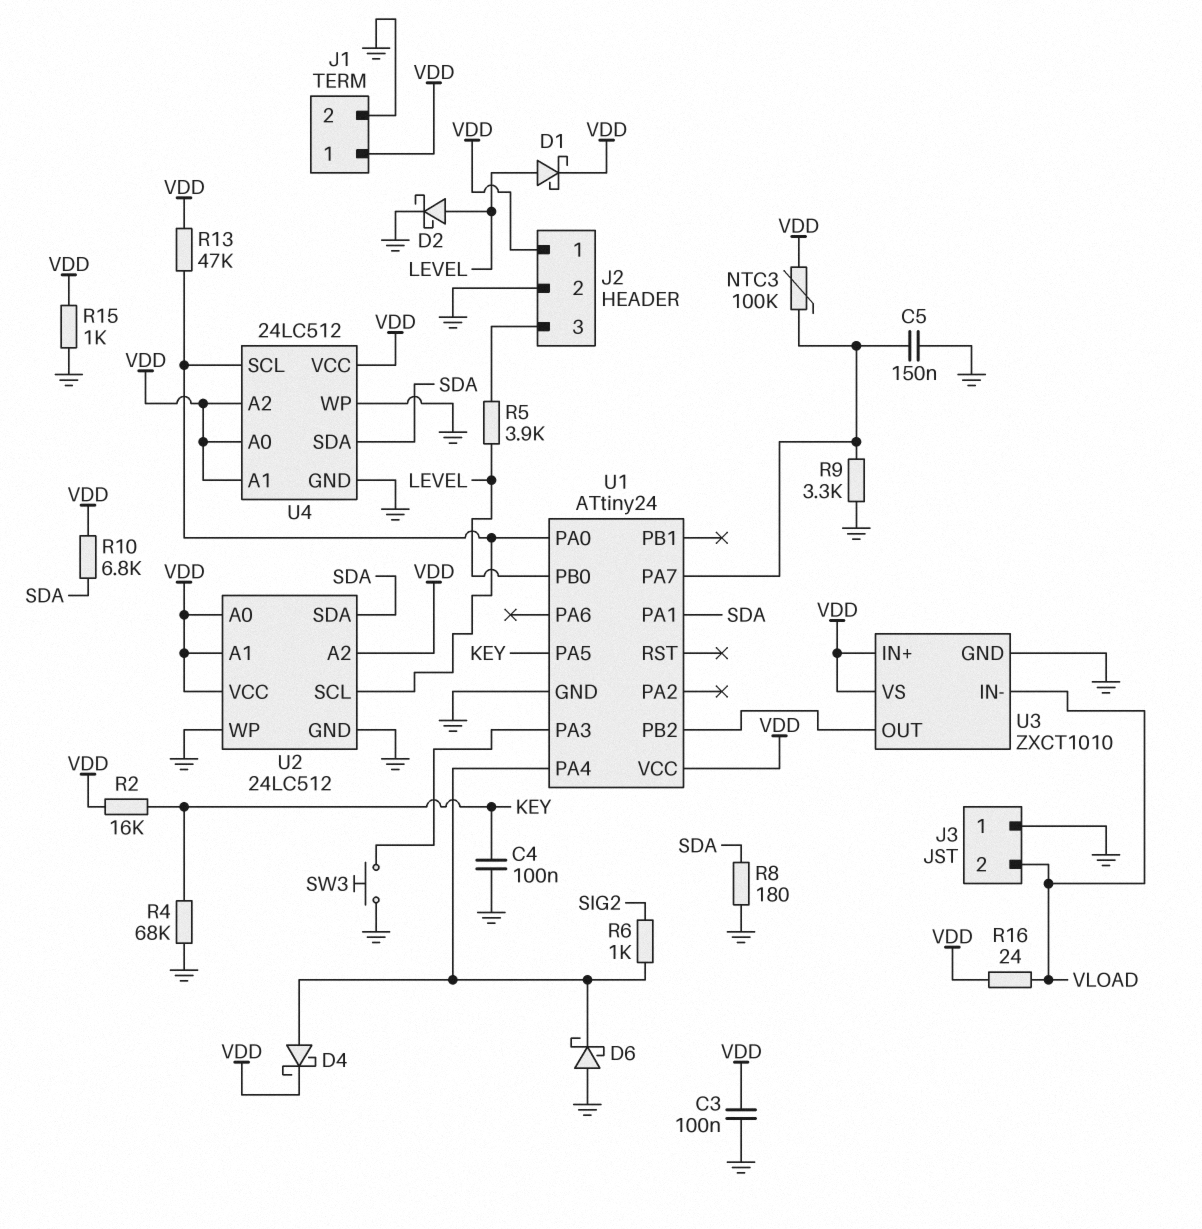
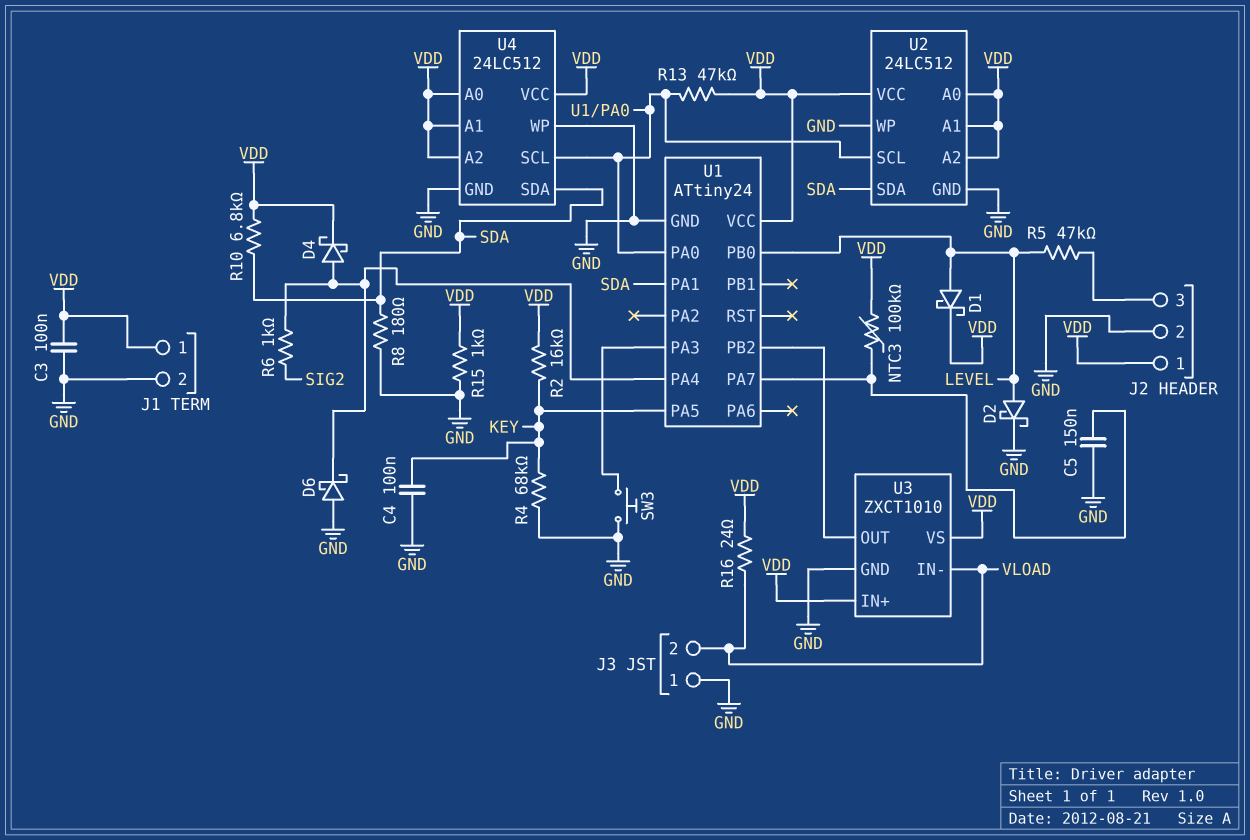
R5: 3.9k (J2/3, LEVEL) -> 47k (J2/3, LEVEL)
R9: 3.3k (GND, U1/PA7) -> none

